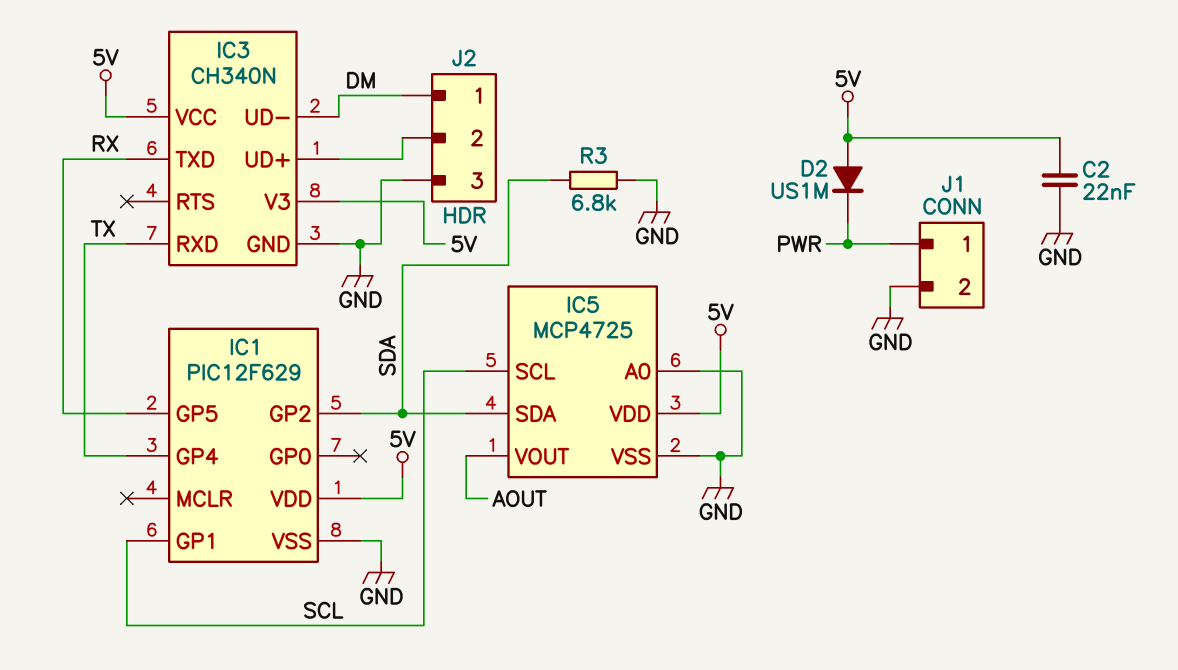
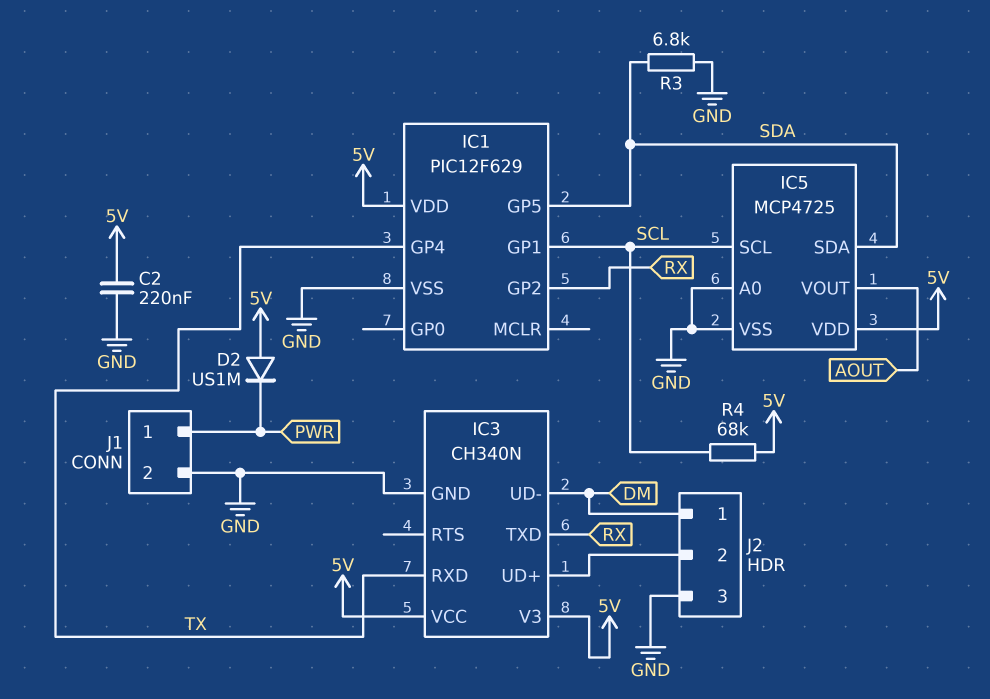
C2: 22nF (5V, GND) -> 220nF (5V, GND)
IC1 pin GP2: SDA -> RX
IC1 pin GP5: RX -> SDA
R4: none -> 68k (5V, SCL)

